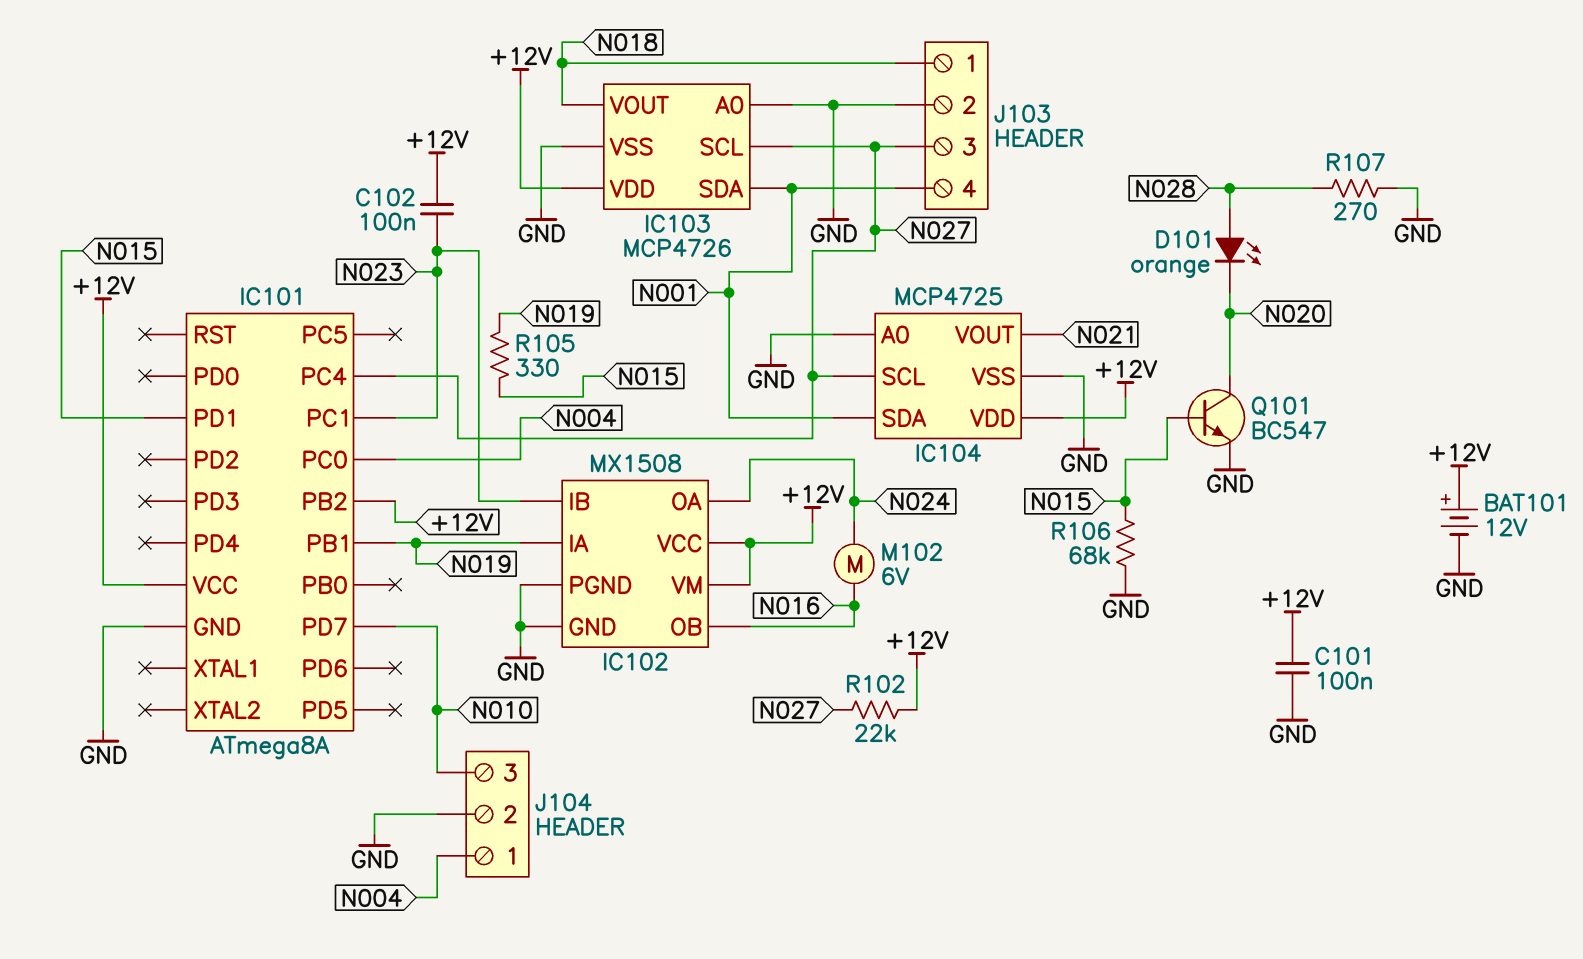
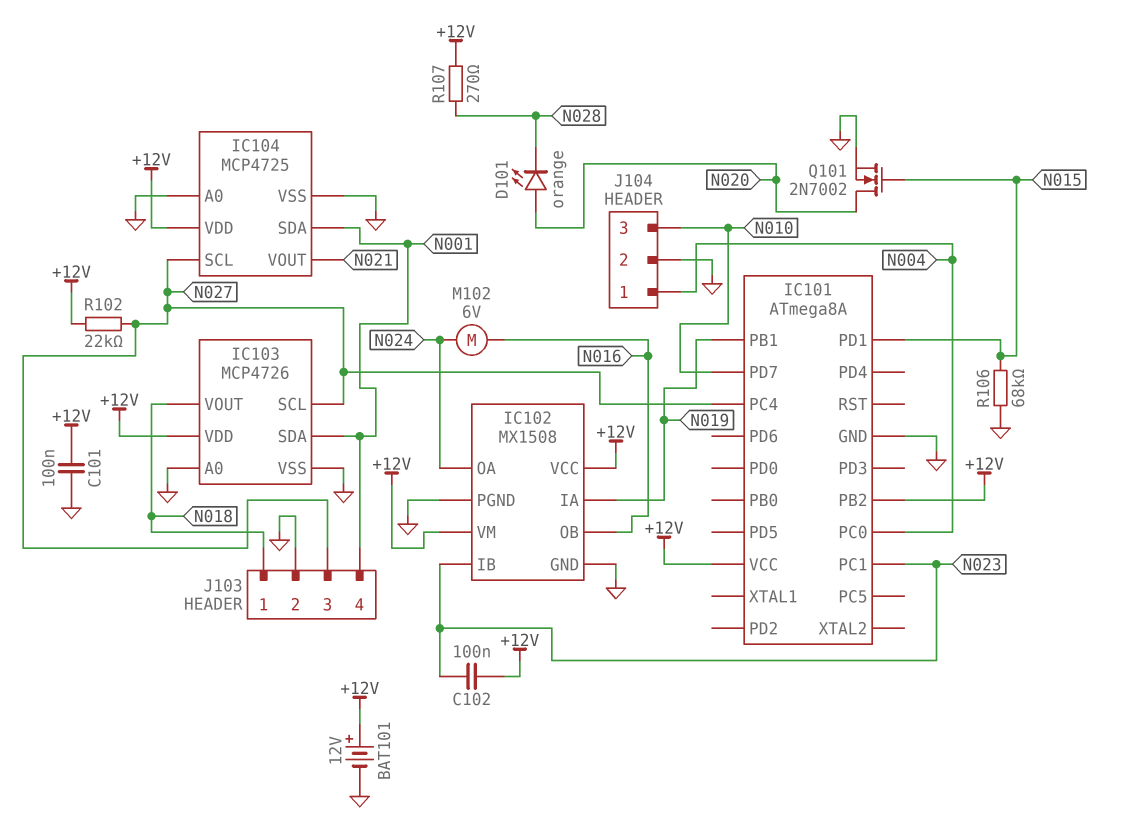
D101: LED orange (A N028, K N020) -> LED orange (A N020, K N028)
Q101: NPN BC547 (B N015, C N020, E GND) -> NMOS 2N7002 (G N015, D N020, S GND)
R105: 330 (N015, N019) -> none
R107: 270 (GND, N028) -> 270 (+12V, N028)

